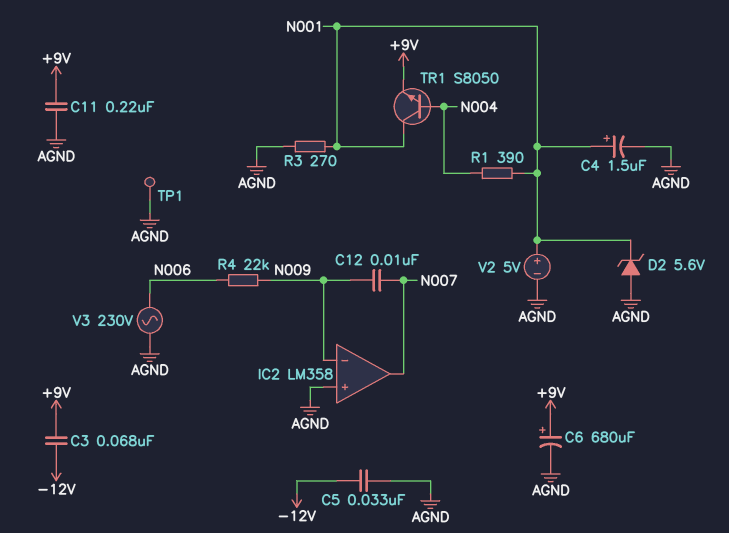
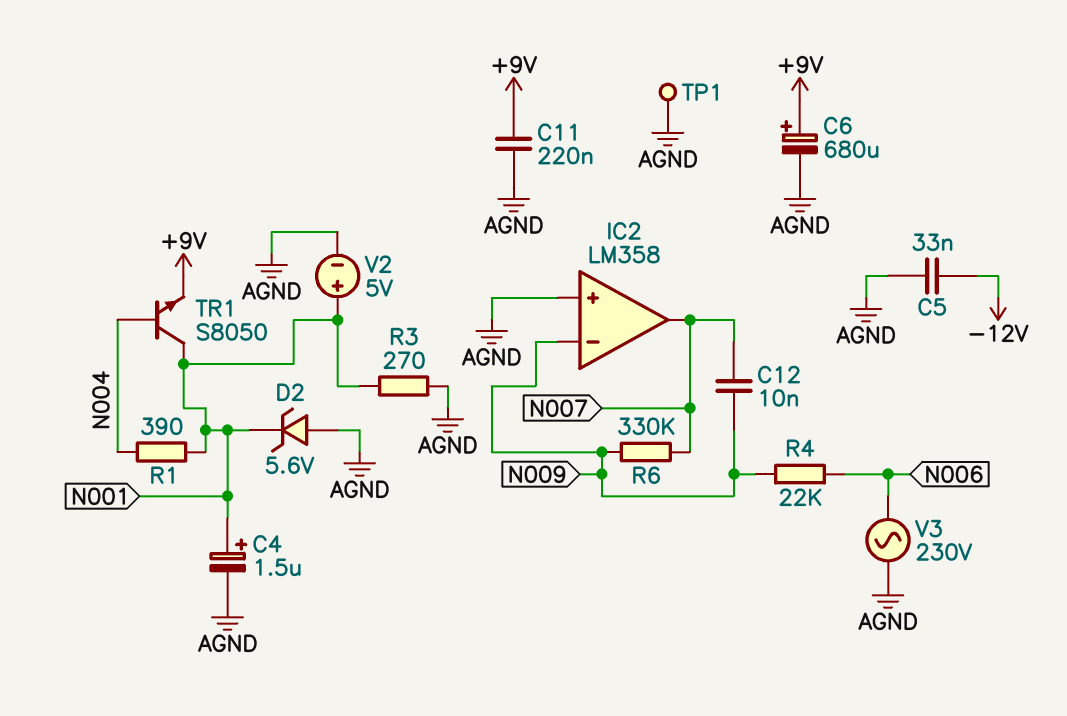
C3: 68nF (+9V, -12V) -> none
R6: none -> 330k (N007, N009)

